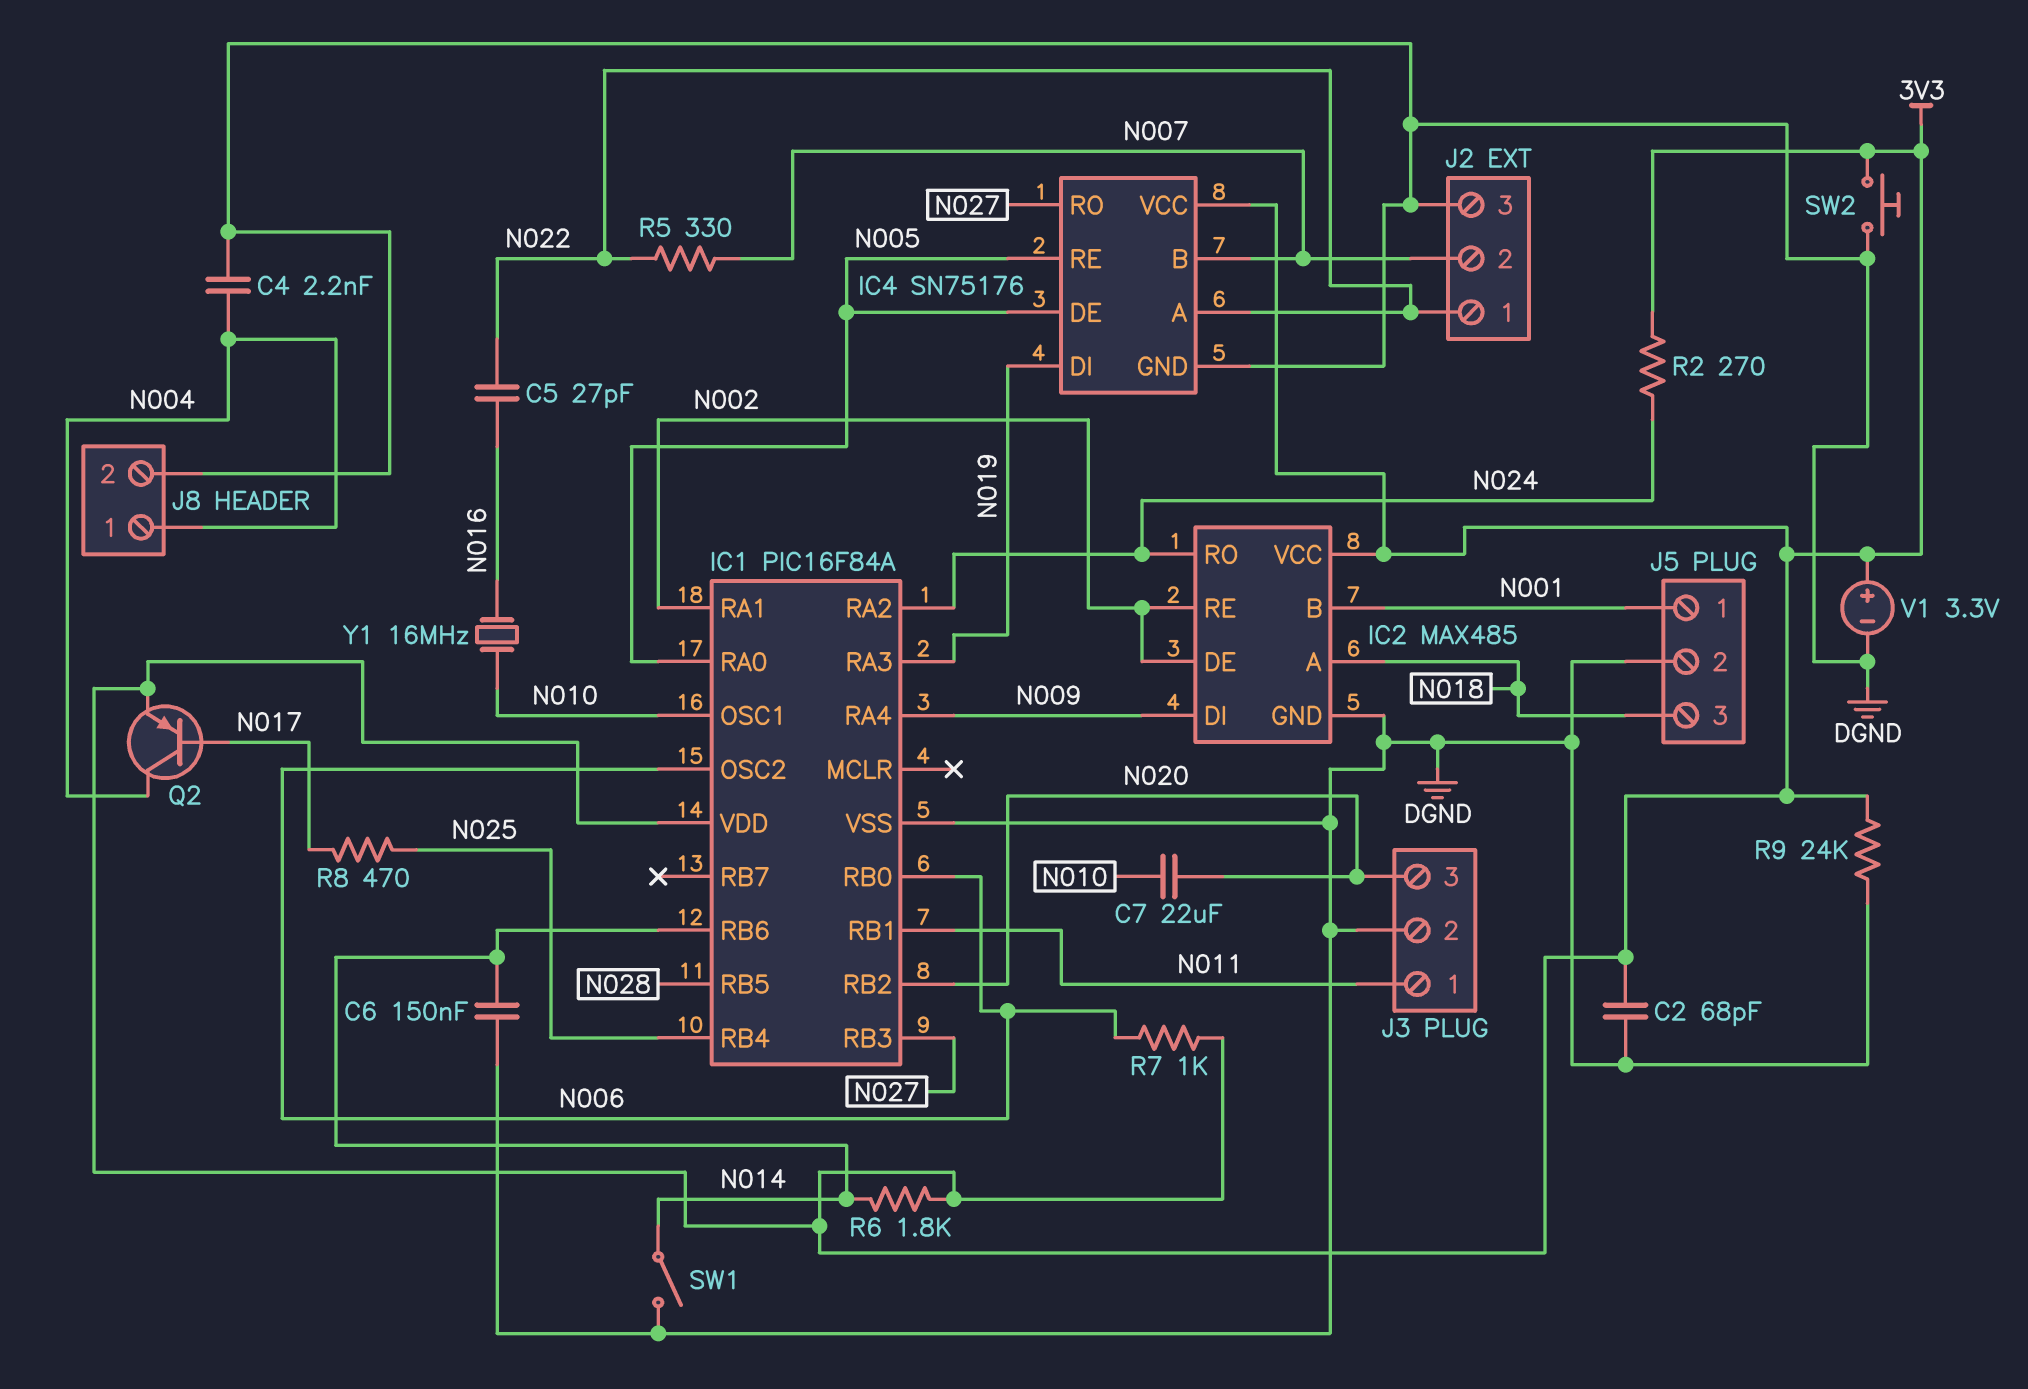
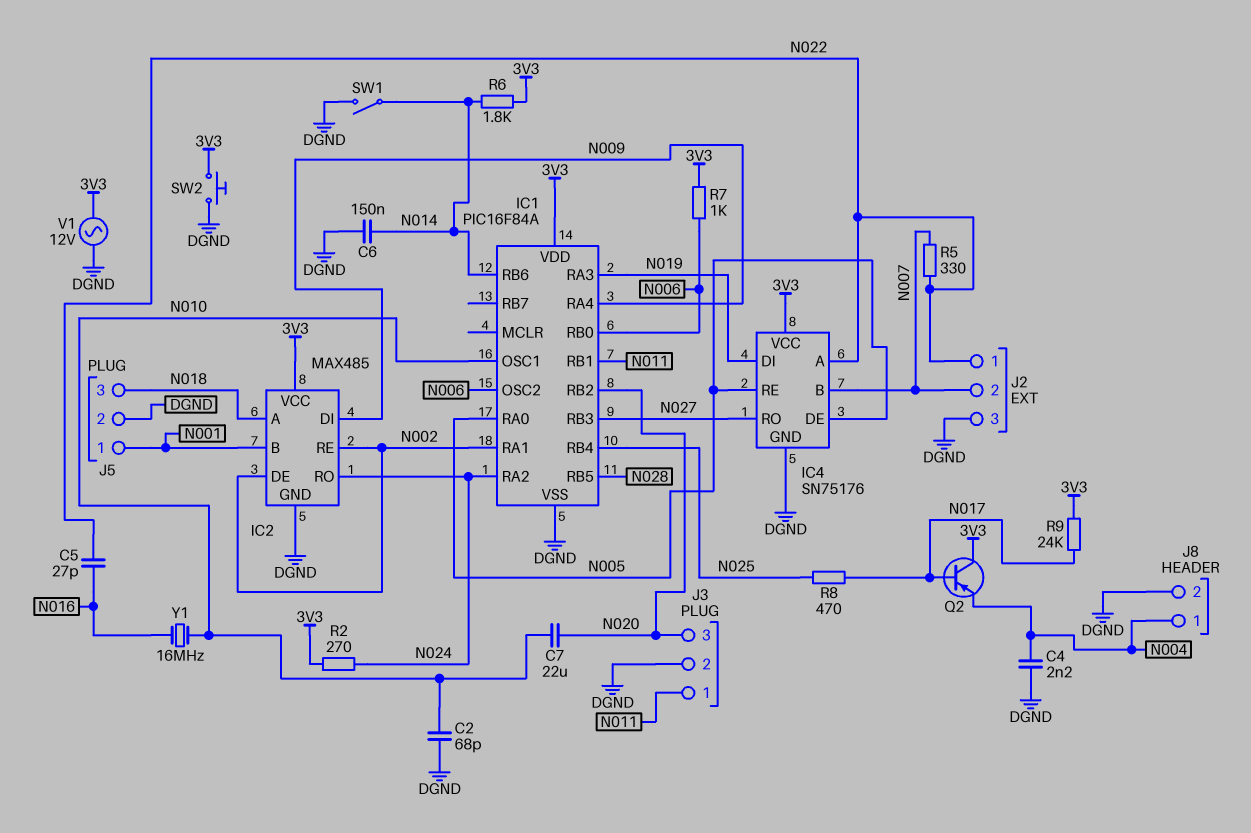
C2: 68pF (3V3, DGND) -> 68pF (DGND, N010)
Q2: PNP (B N017, C N004, E 3V3) -> PNP (B N017, C 3V3, E N004)
R9: 24k (3V3, DGND) -> 24k (3V3, N017)
V1: 3.3V (plus 3V3, minus DGND) -> AC 12V (3V3, DGND)

